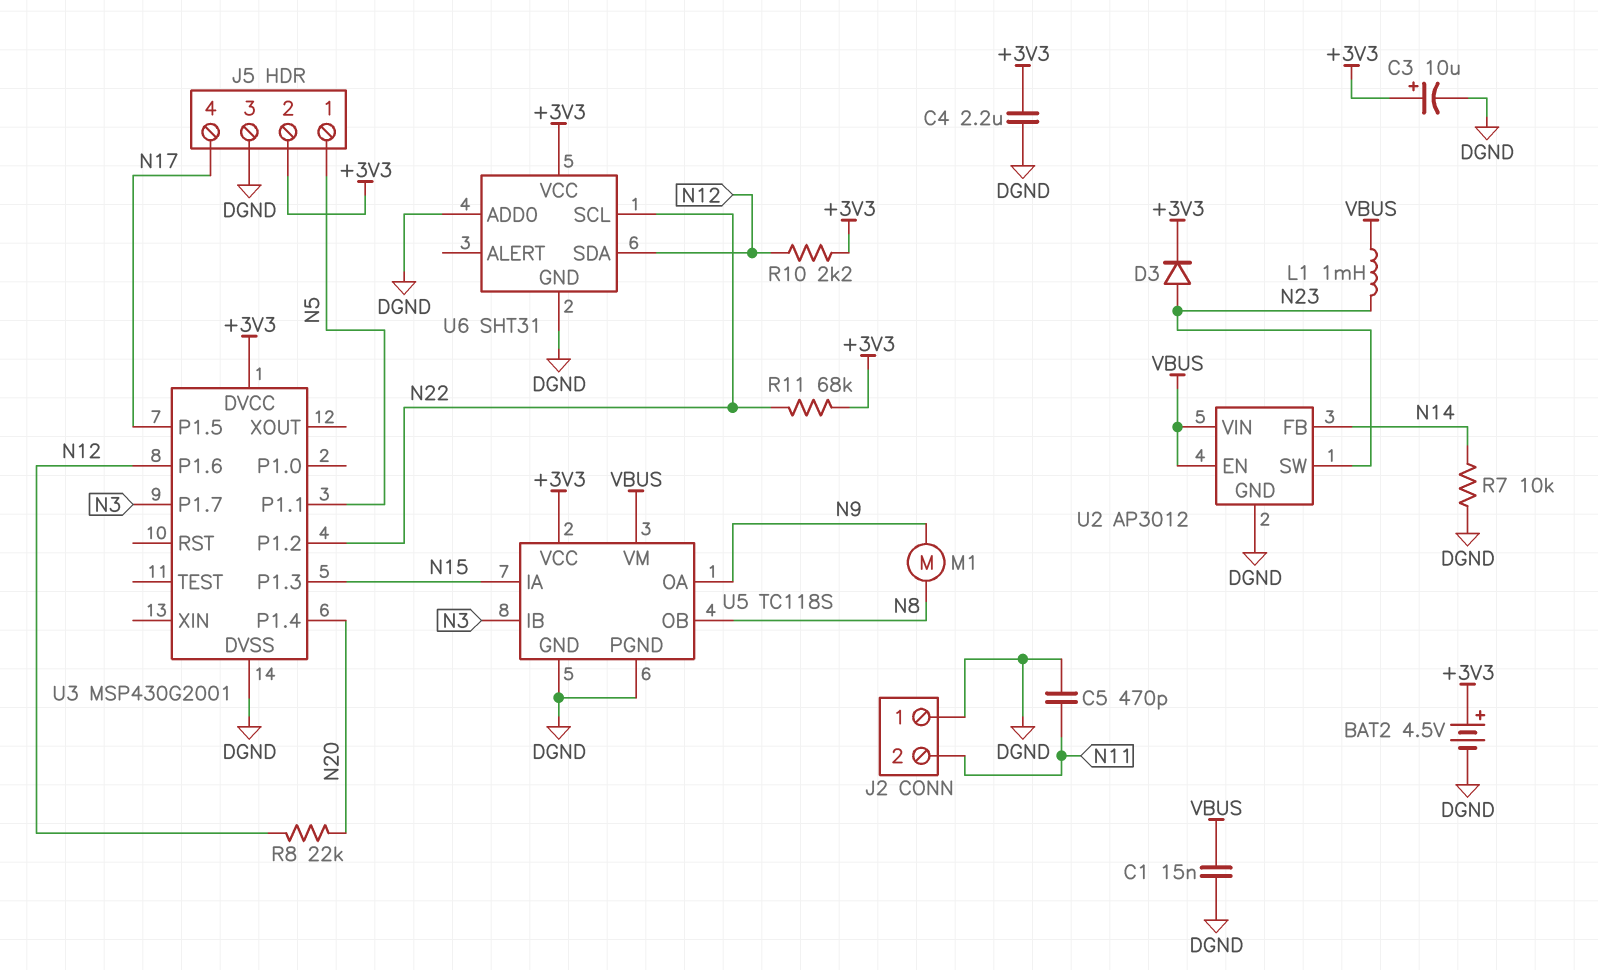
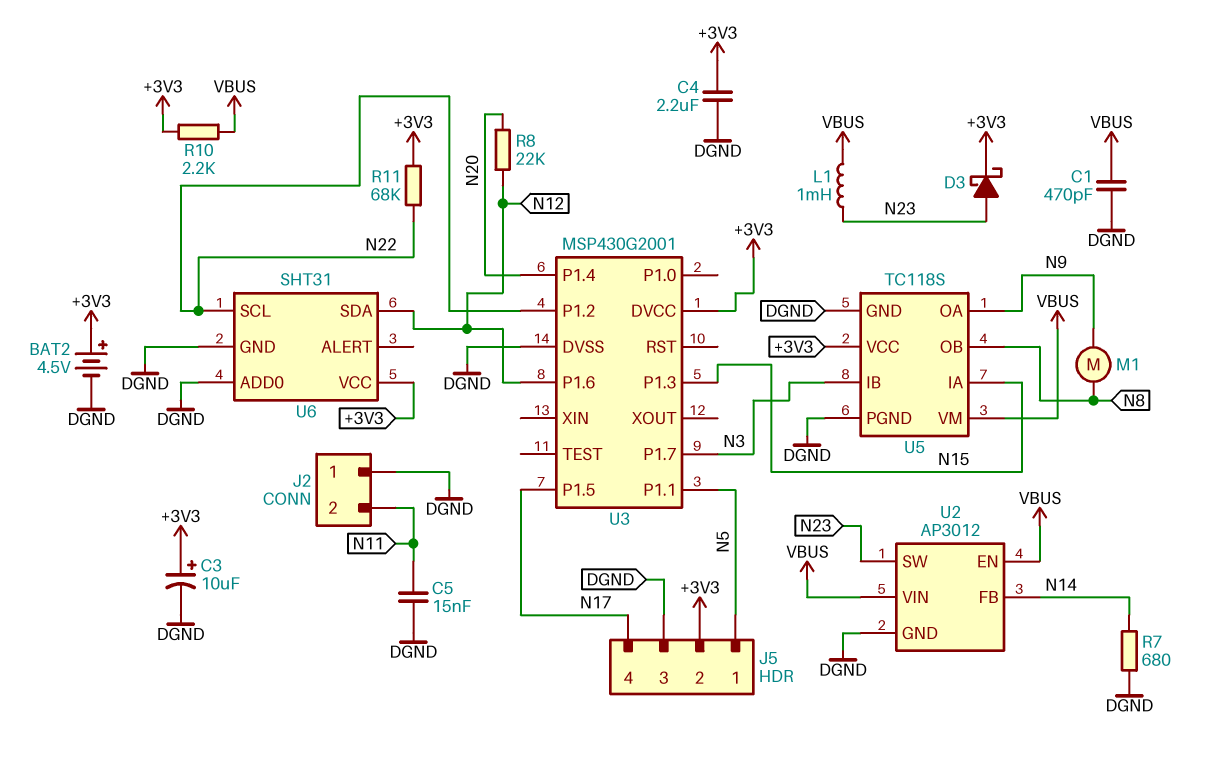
C1: 15nF (DGND, VBUS) -> 470pF (DGND, VBUS)
C5: 470pF (DGND, N11) -> 15nF (DGND, N11)
D3: diode (A N23, K +3V3) -> schottky (A N23, K +3V3)
R7: 10k (DGND, N14) -> 680 (DGND, N14)
R10: 2.2k (+3V3, N12) -> 2.2k (+3V3, VBUS)

